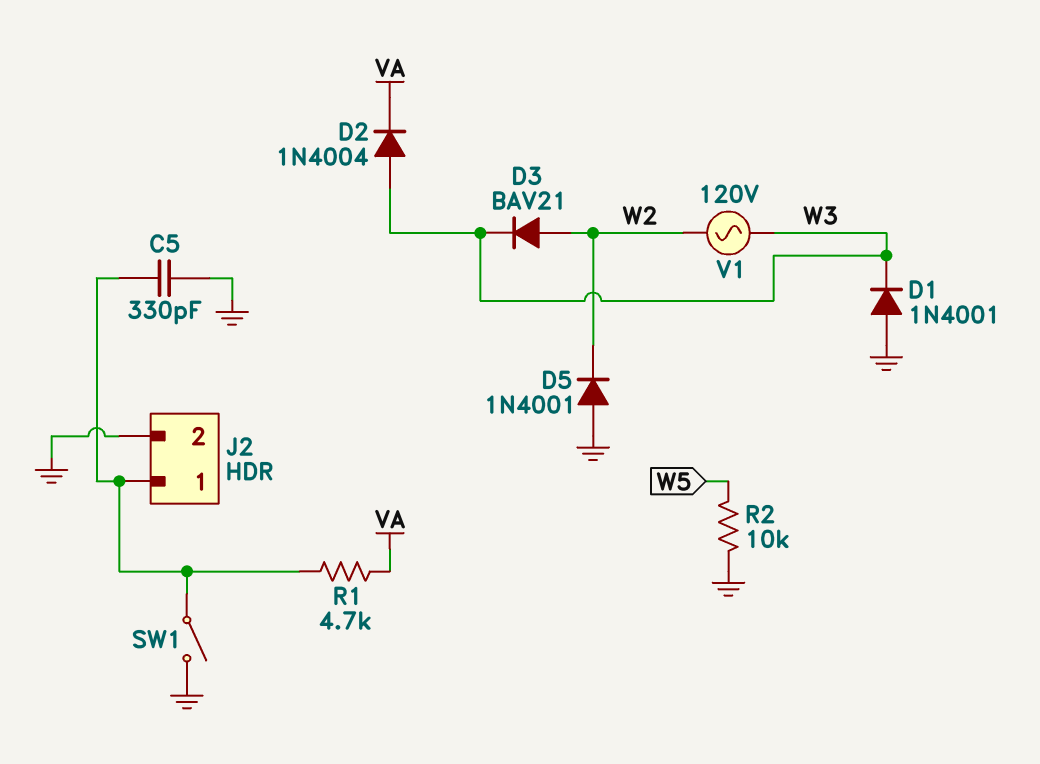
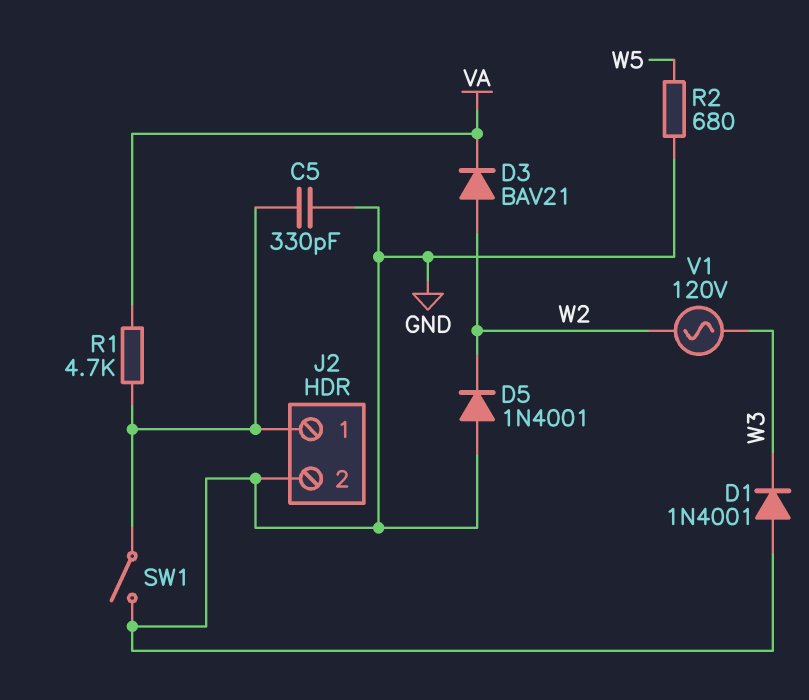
D2: diode 1N4004 (A W3, K VA) -> none
D3: diode BAV21 (A W2, K W3) -> diode BAV21 (A W2, K VA)
R2: 10k (GND, W5) -> 680 (GND, W5)

